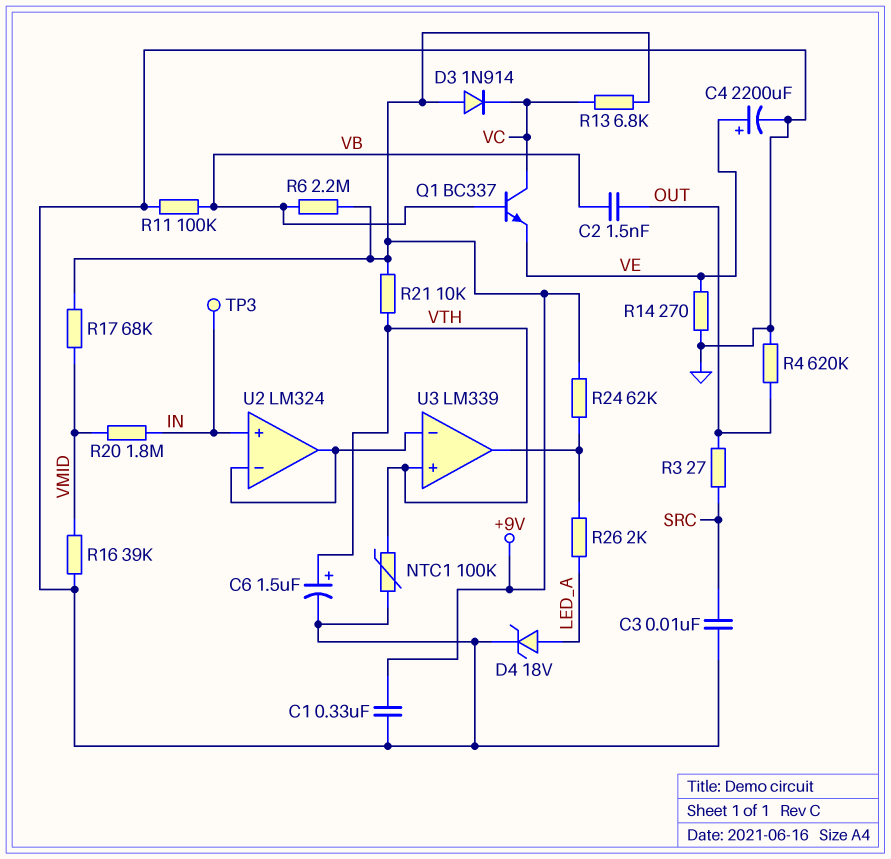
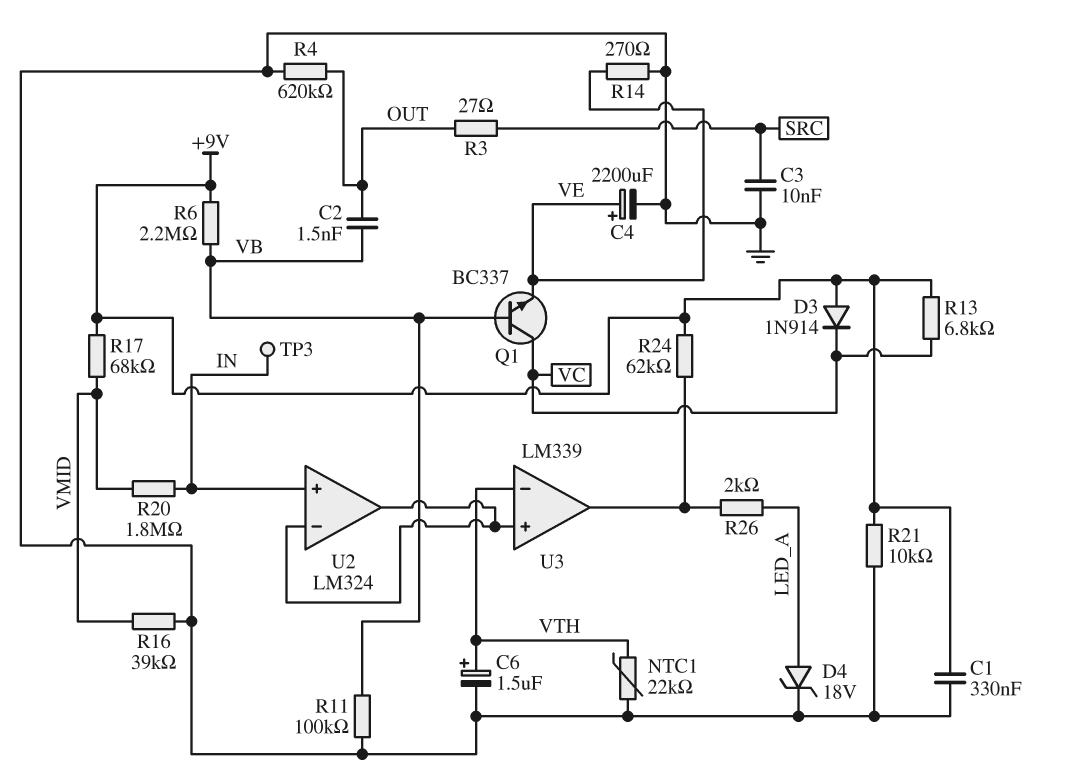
NTC1: 100k (GND, VTH) -> 22k (GND, VTH)
R21: 10k (+9V, VTH) -> 10k (+9V, GND)
U3 pin in+: VTH -> U2/in-
U3 pin in-: U2/in- -> VTH

